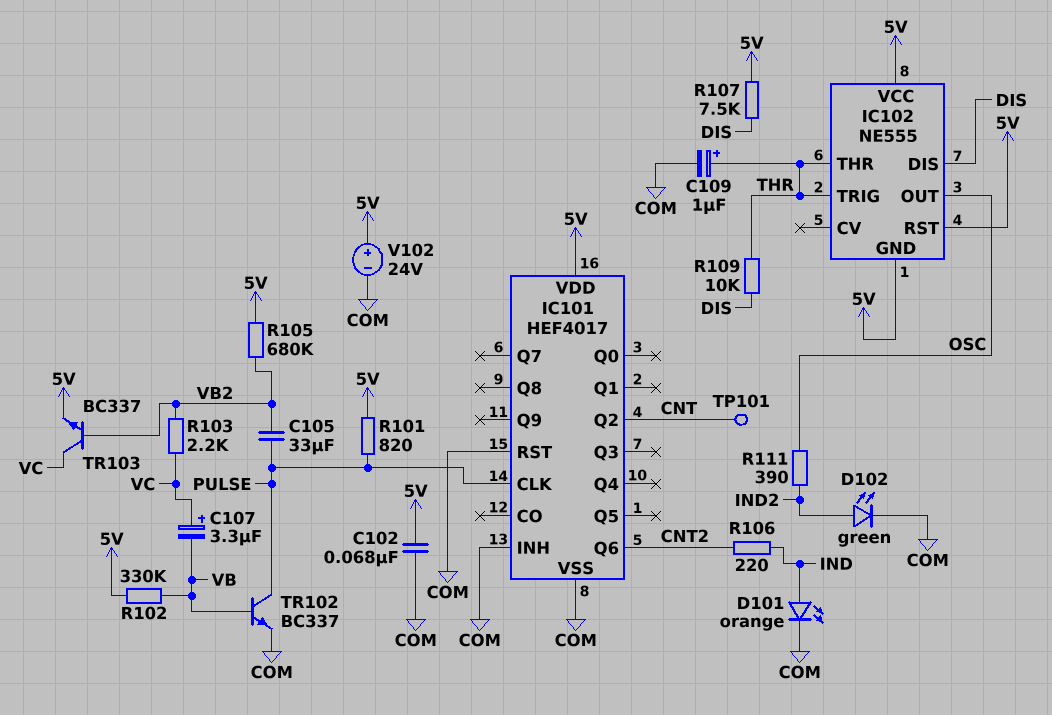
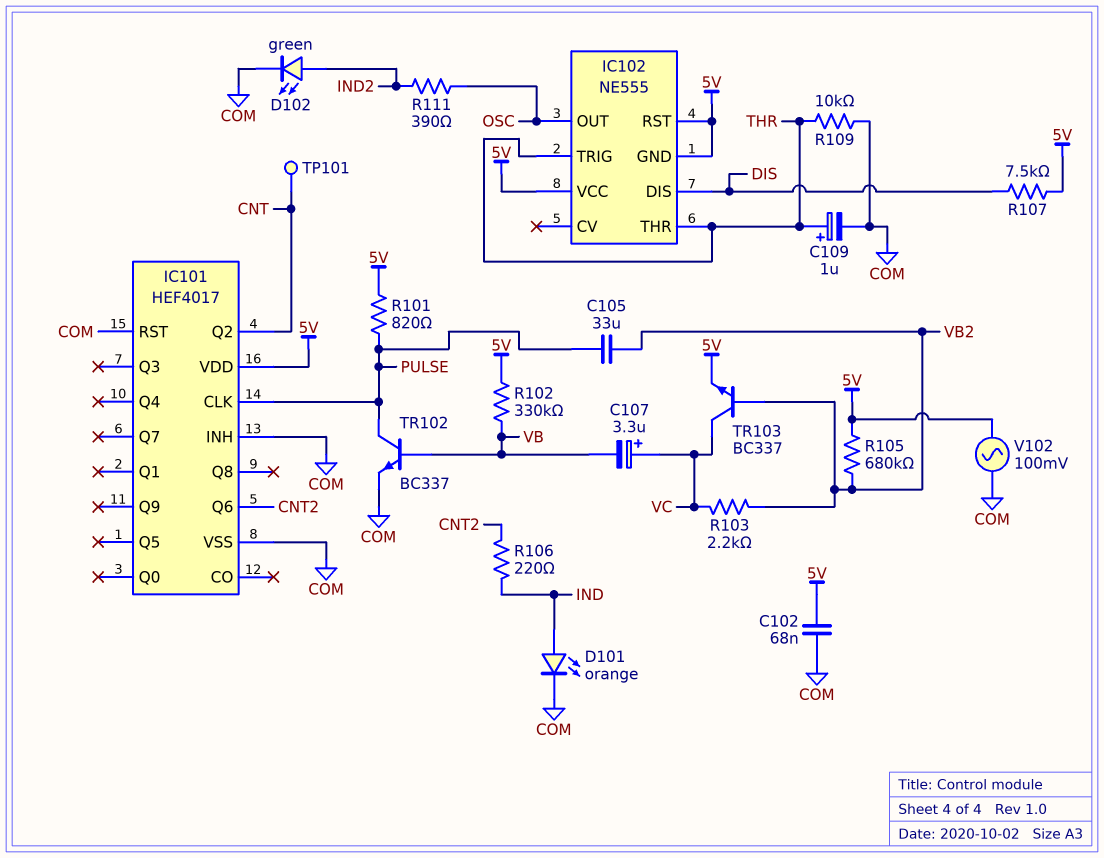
R109: 10k (DIS, THR) -> 10k (COM, THR)
V102: 24V (plus 5V, minus COM) -> AC 100mV (5V, COM)

